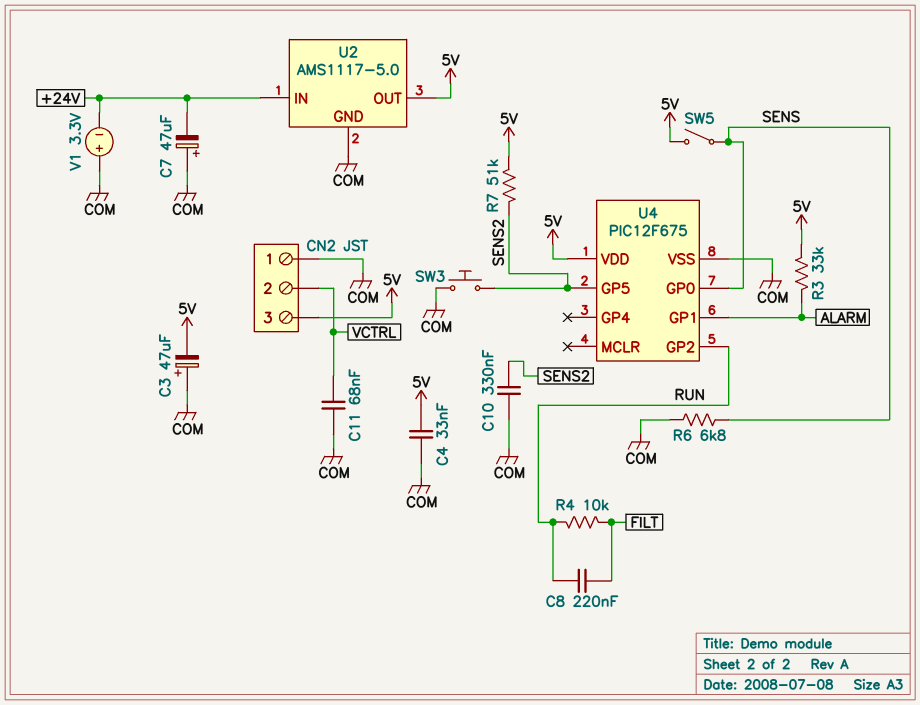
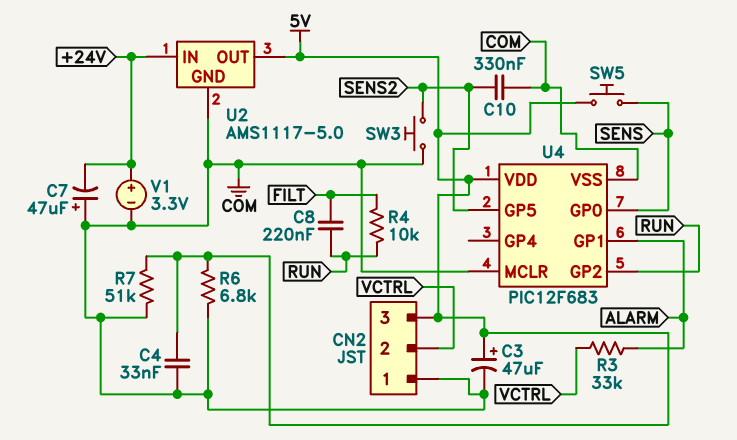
C3: 47uF (plus COM, minus 5V) -> 47uF (plus 5V, minus COM)
C11: 68nF (COM, VCTRL) -> none
R3: 33k (5V, ALARM) -> 33k (ALARM, VCTRL)
R6: 6.8k (COM, SENS) -> 6.8k (5V, COM)
R7: 51k (5V, SENS2) -> 51k (5V, COM)
SW5: switch (5V, SENS) -> button (5V, SENS)
U4: PIC12F675 -> PIC12F683
U4 pin MCLR: none -> COM
V1: 3.3V (plus COM, minus +24V) -> 3.3V (plus +24V, minus COM)

